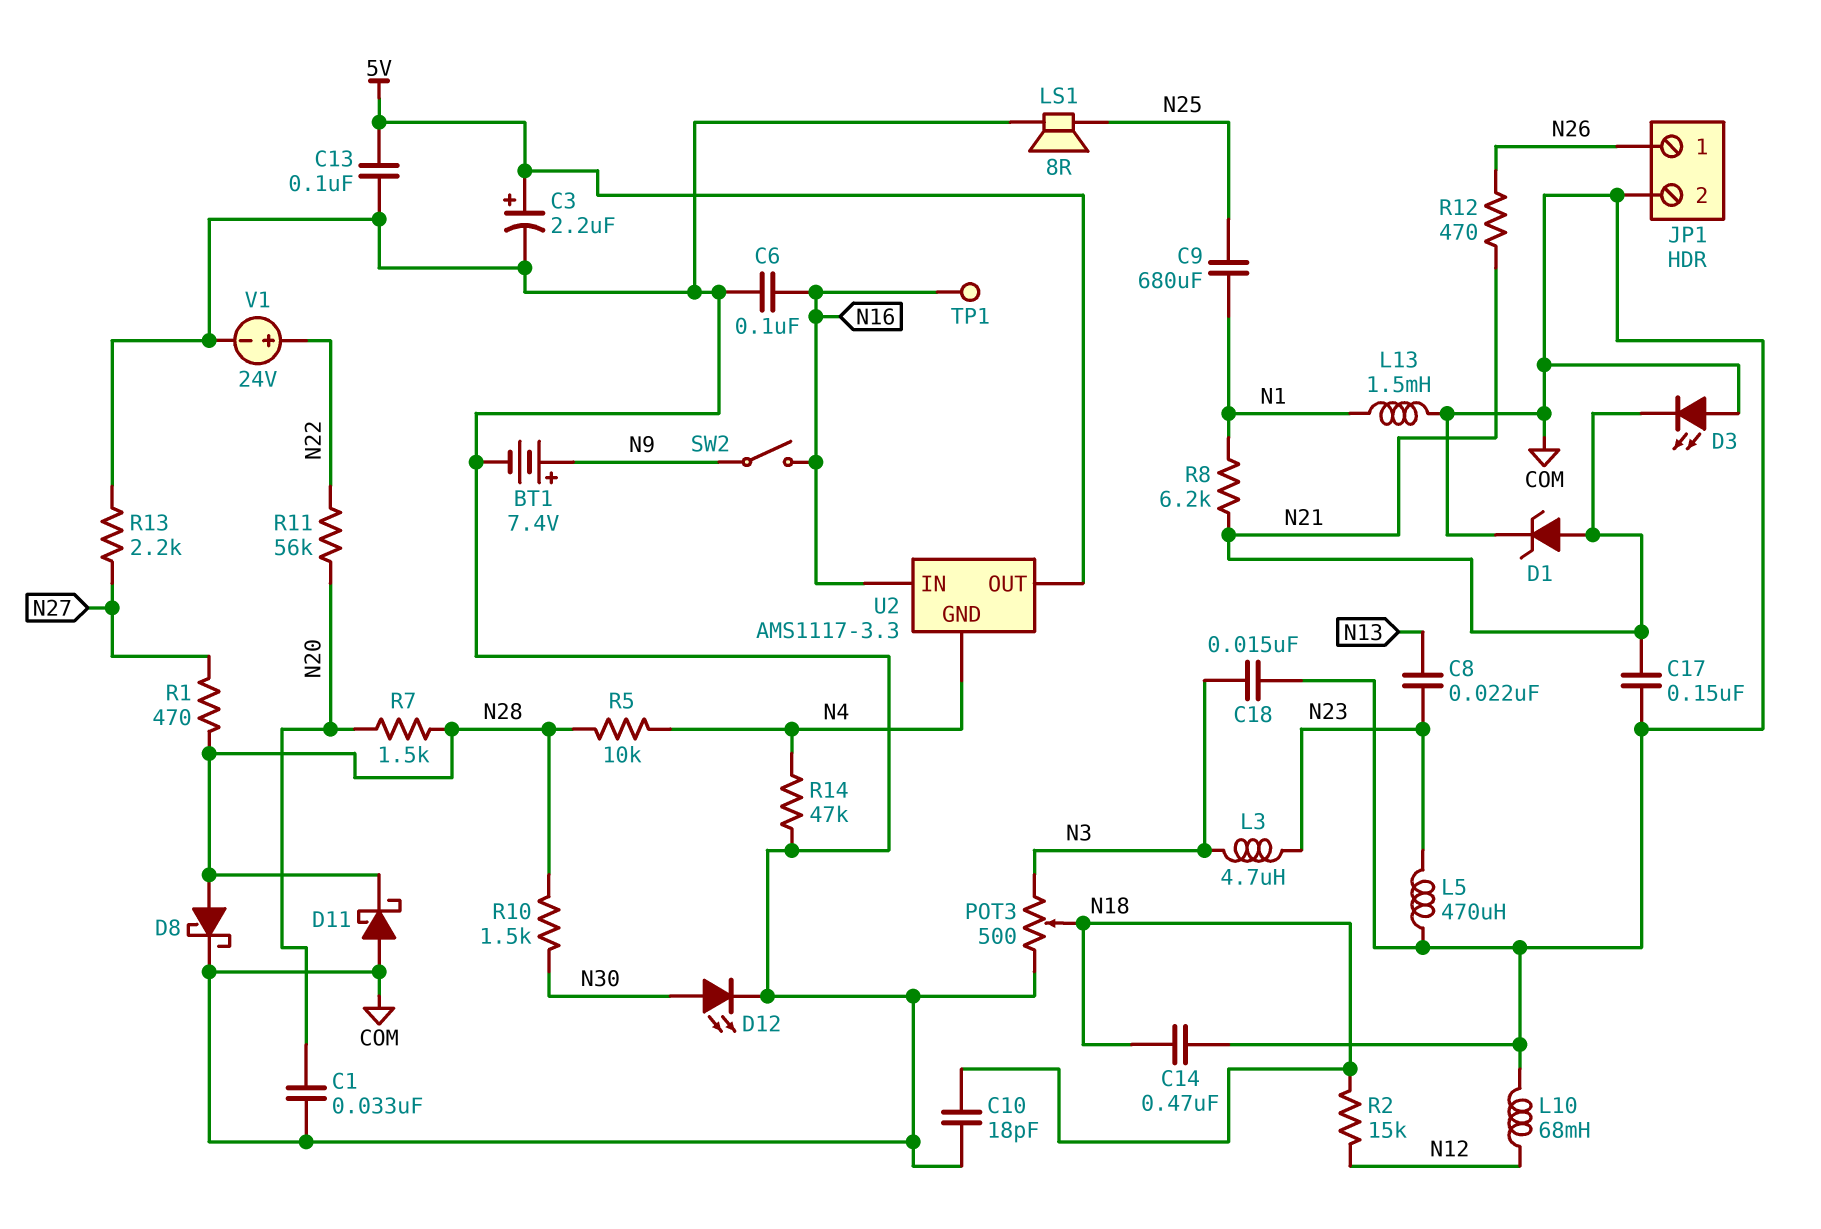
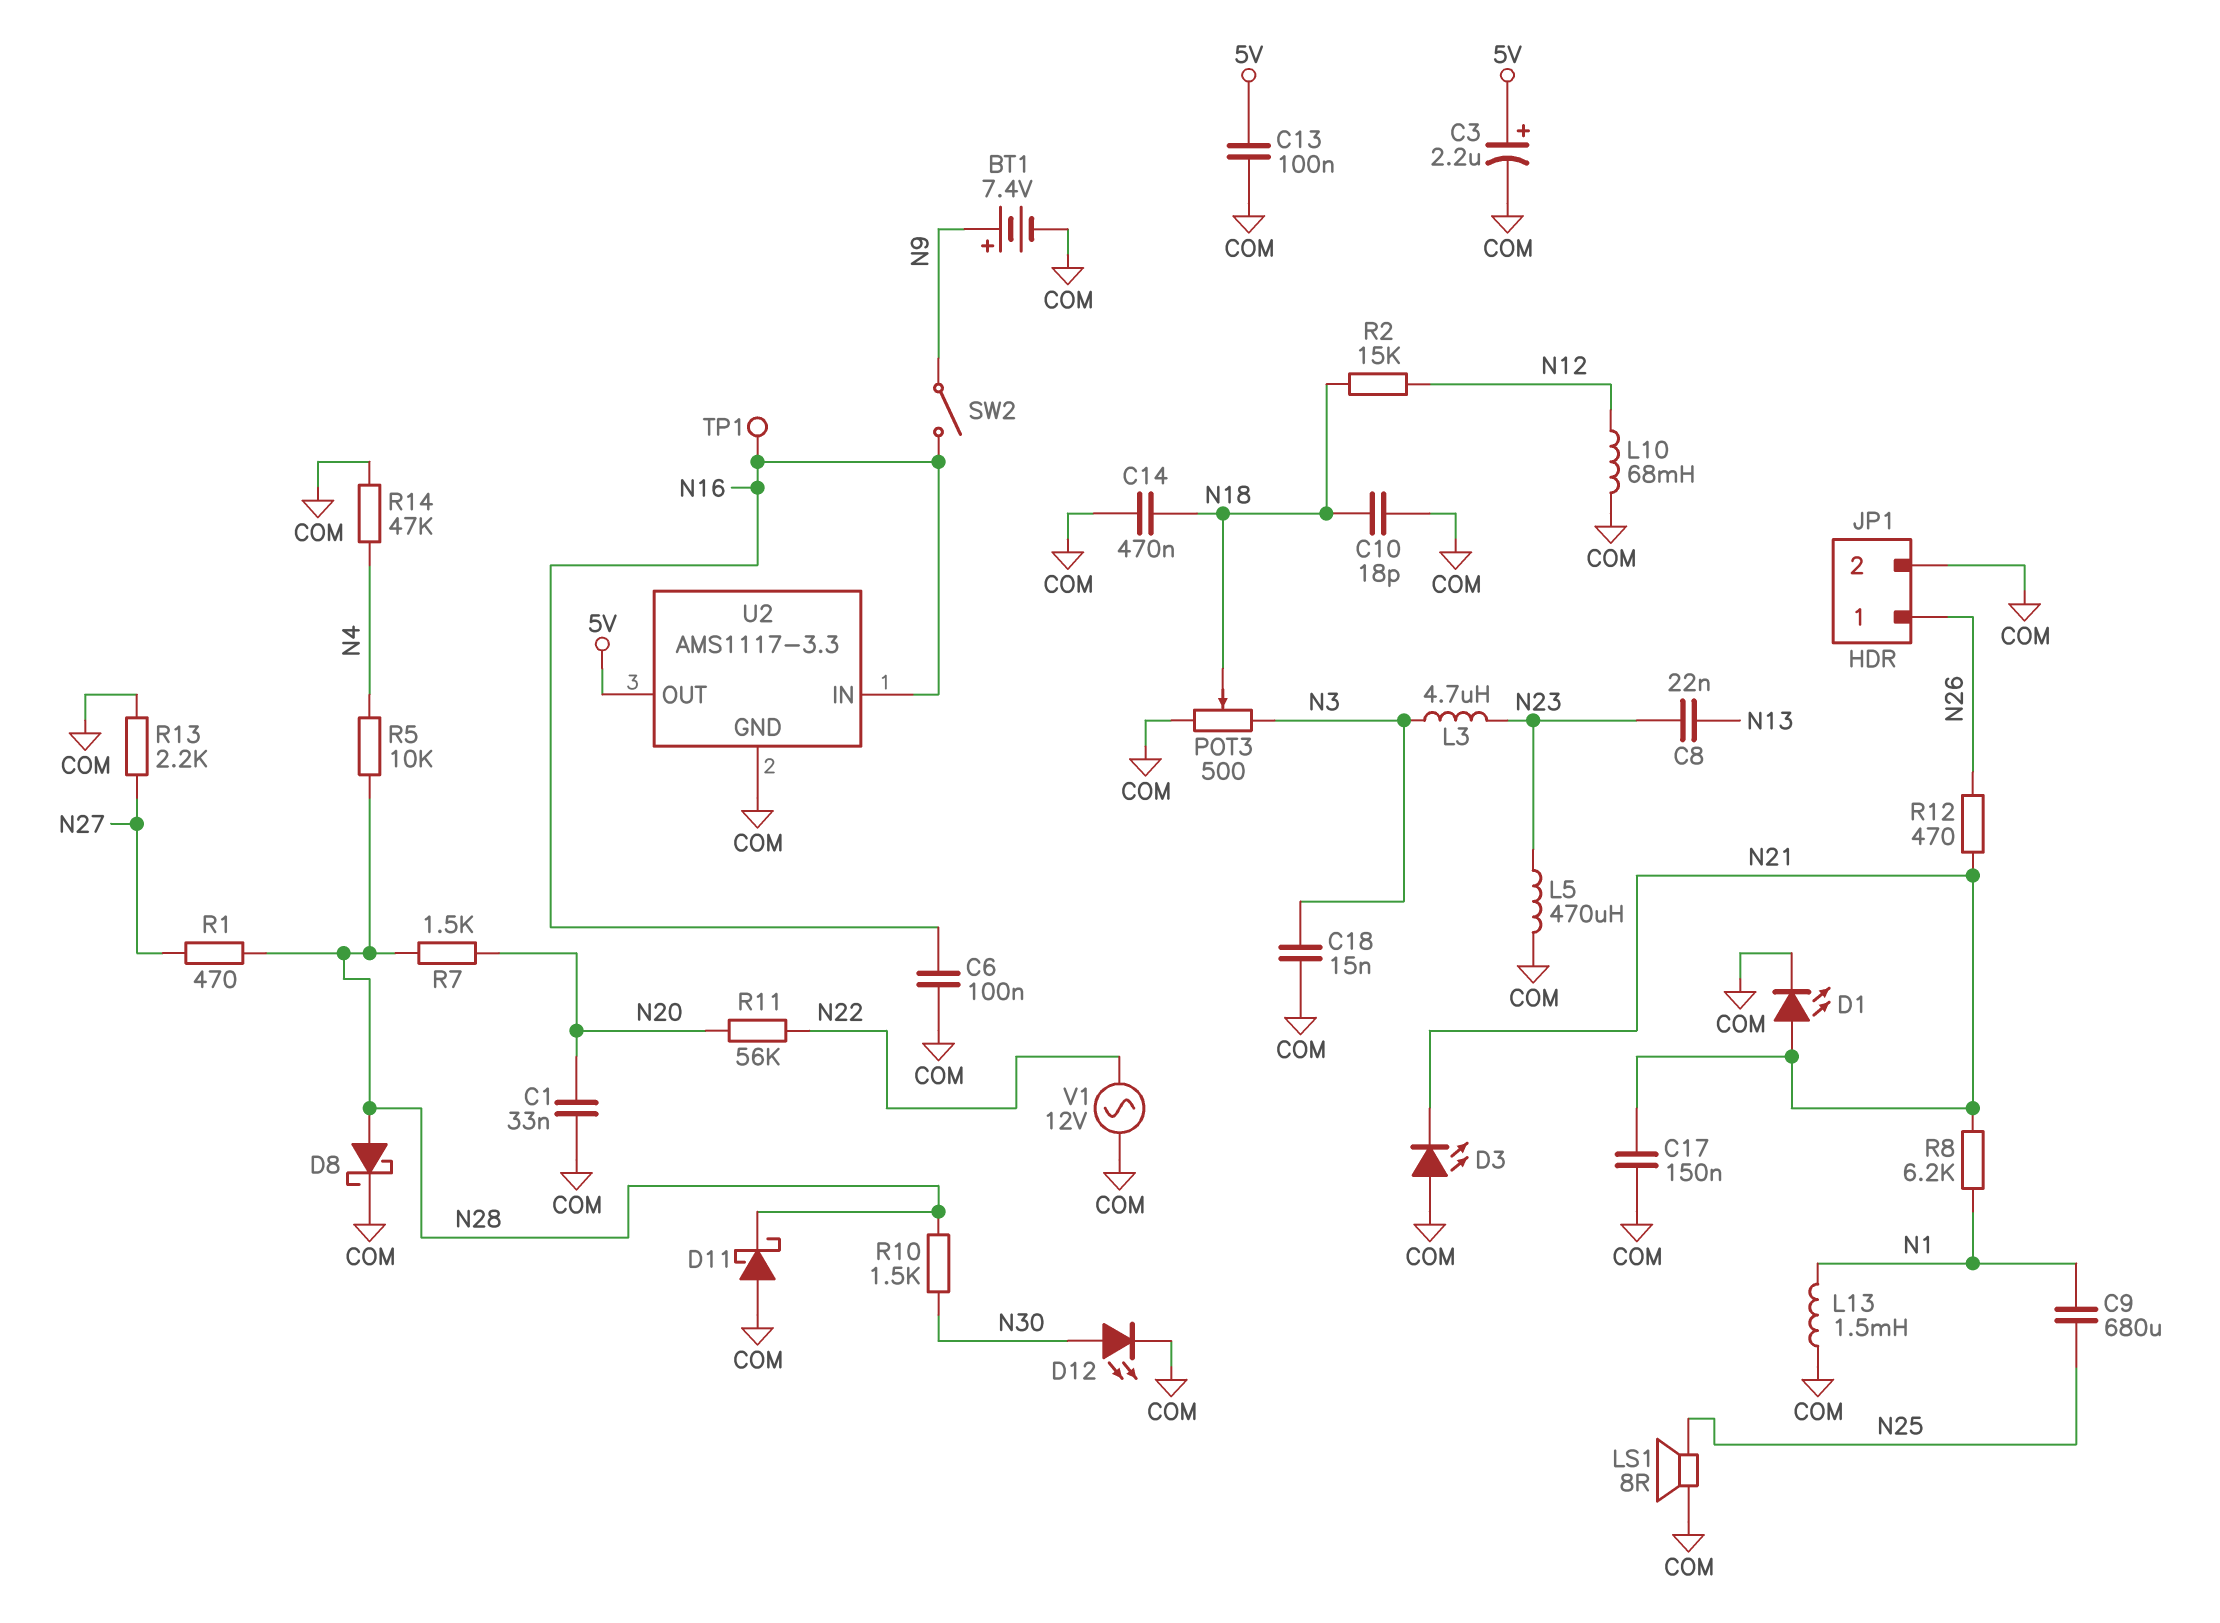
D1: zener (A N21, K COM) -> LED (A N21, K COM)
U2 pin GND: N4 -> COM
V1: 24V (plus N22, minus COM) -> AC 12V (COM, N22)

